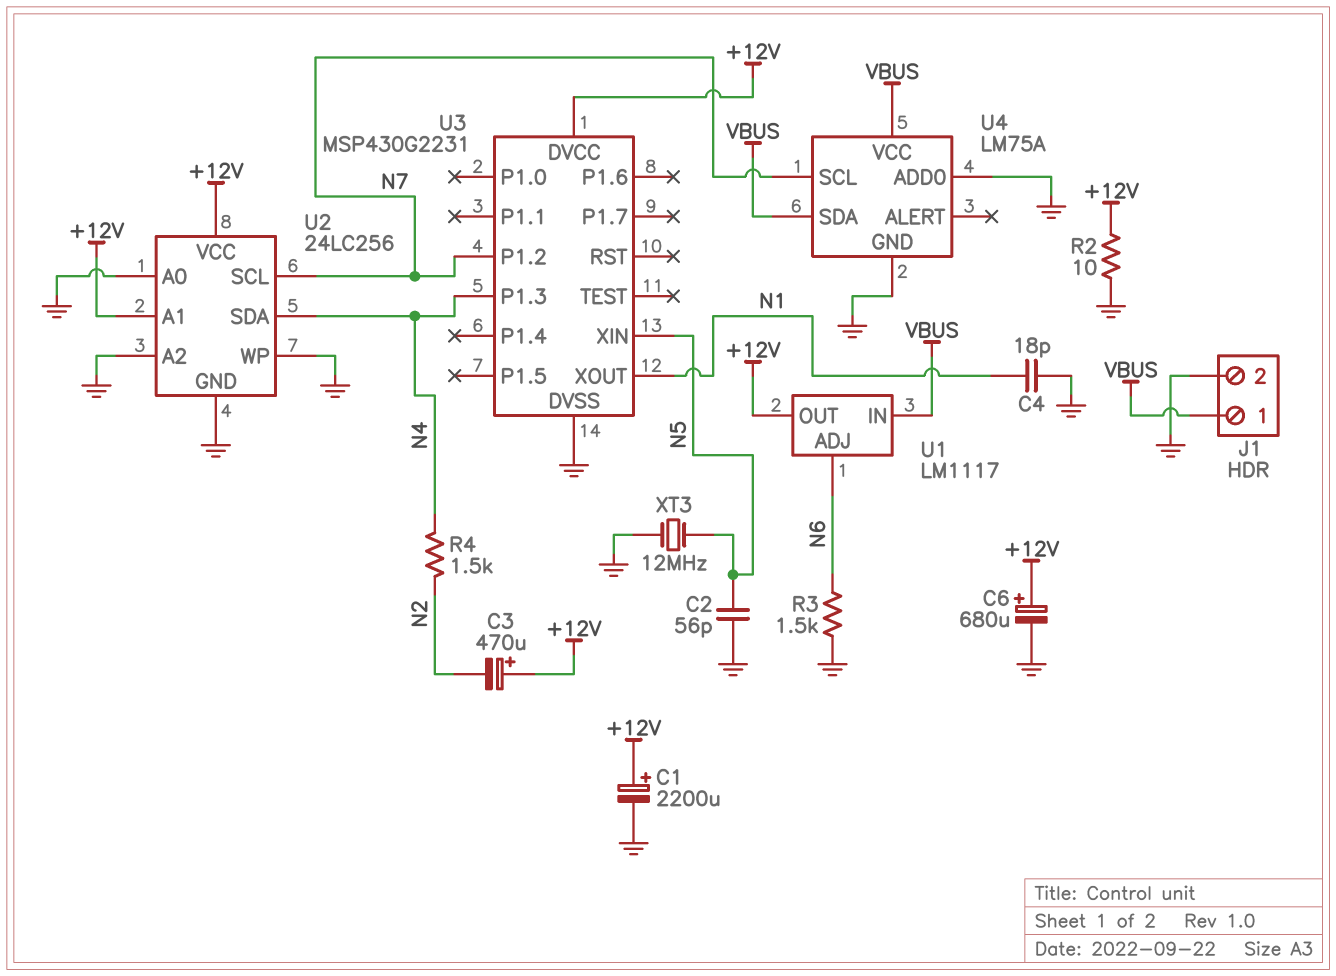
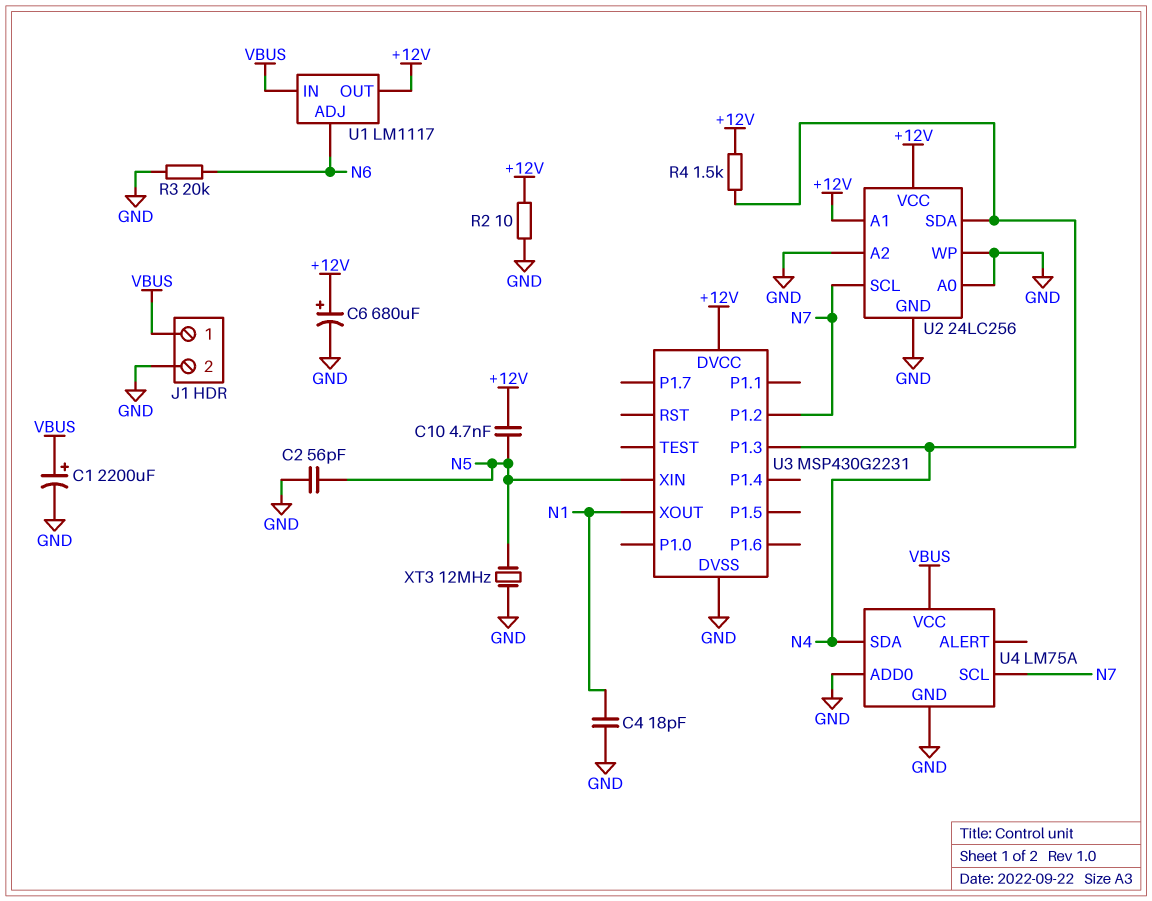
C1: 2200uF (plus +12V, minus GND) -> 2200uF (plus VBUS, minus GND)
C3: 470uF (plus +12V, minus N2) -> none
C10: none -> 4.7nF (+12V, N5)
R3: 1.5k (GND, N6) -> 20k (GND, N6)
R4: 1.5k (N2, N4) -> 1.5k (+12V, N4)
U4 pin SDA: VBUS -> N4

